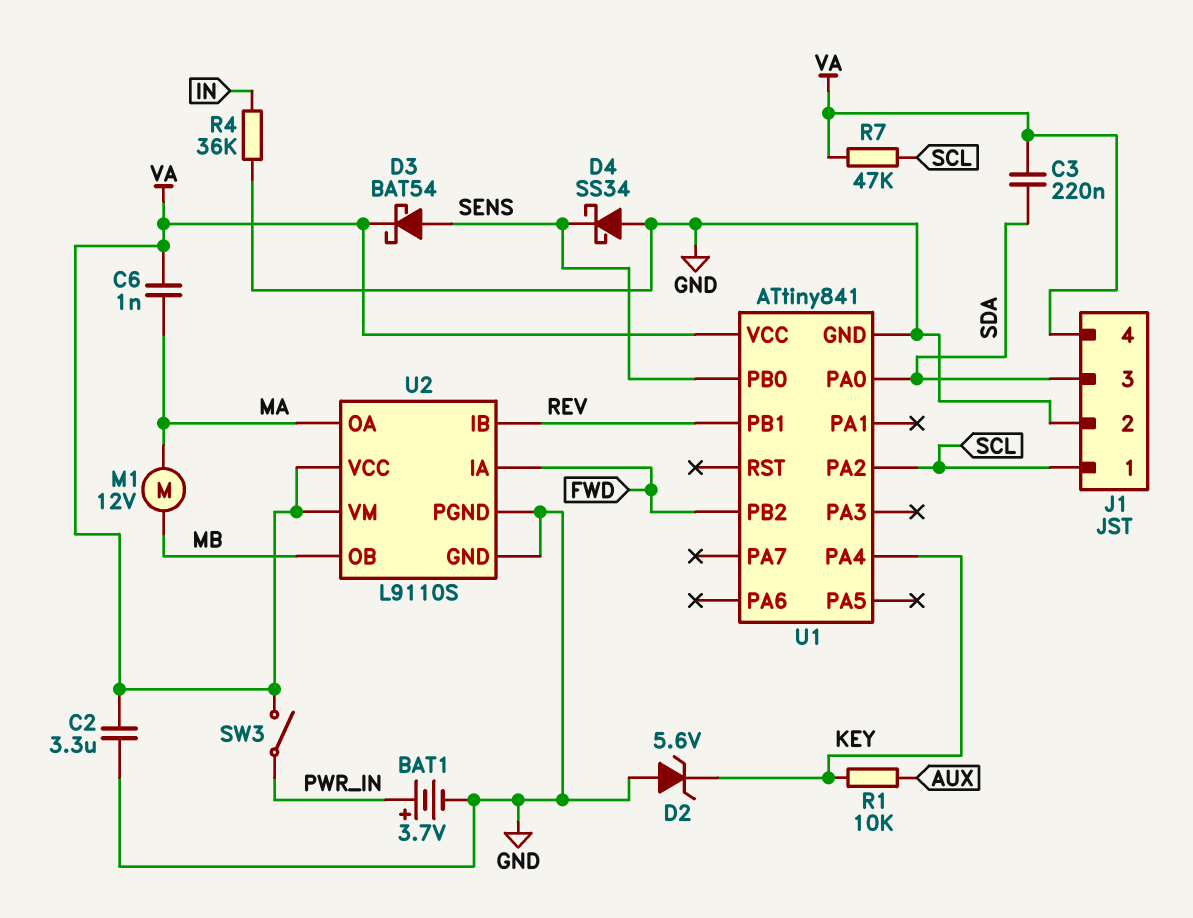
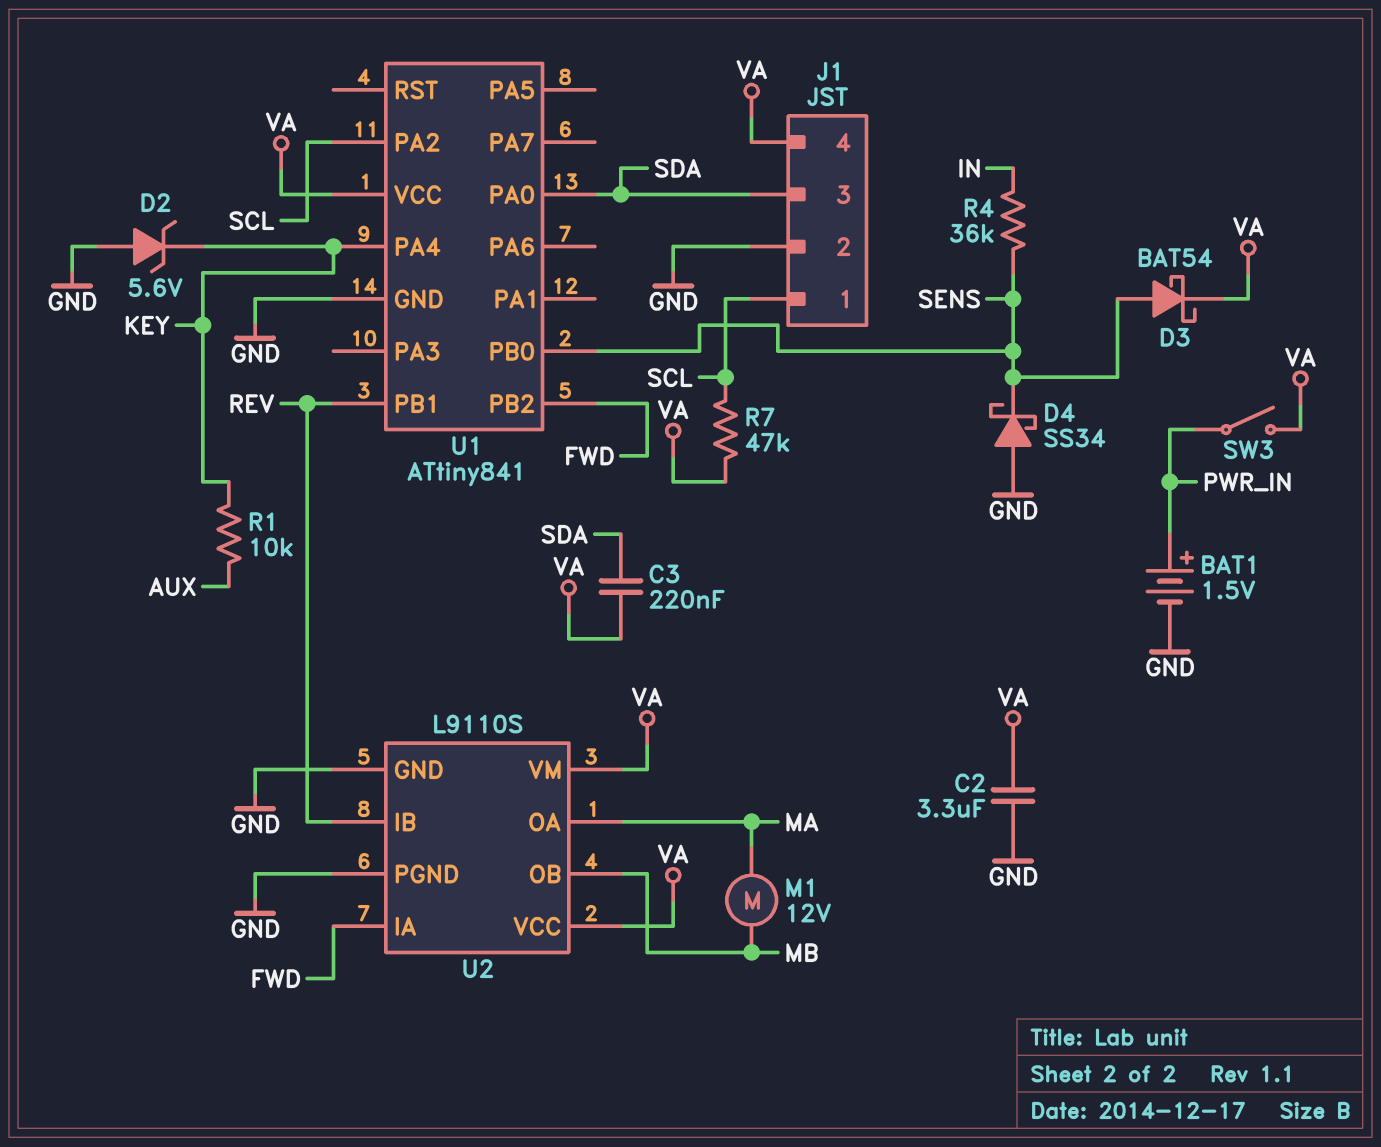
BAT1: 3.7V (plus PWR_IN, minus GND) -> 1.5V (plus PWR_IN, minus GND)
C6: 1nF (MA, VA) -> none
R4: 36k (GND, IN) -> 36k (IN, SENS)

